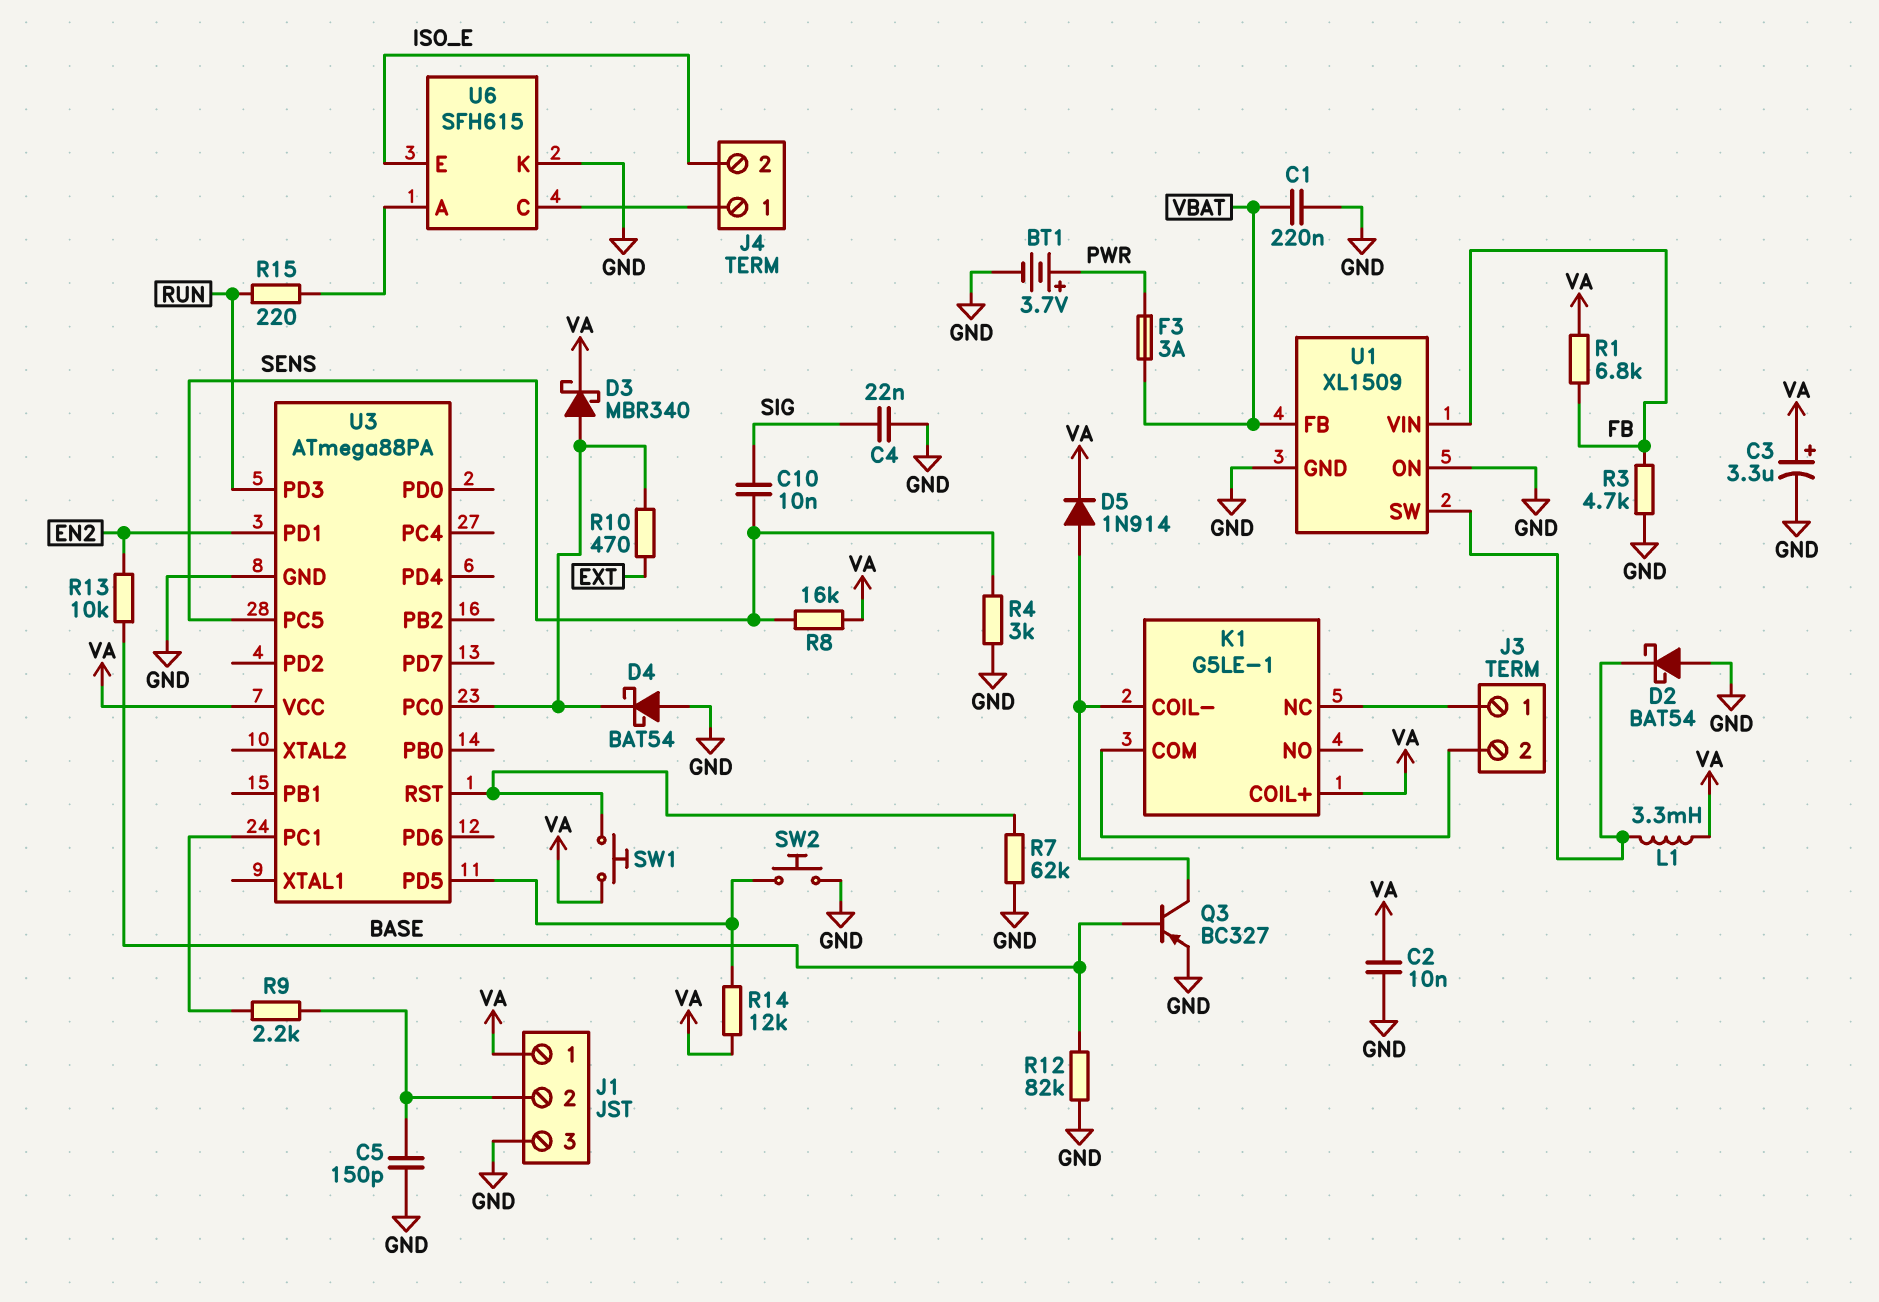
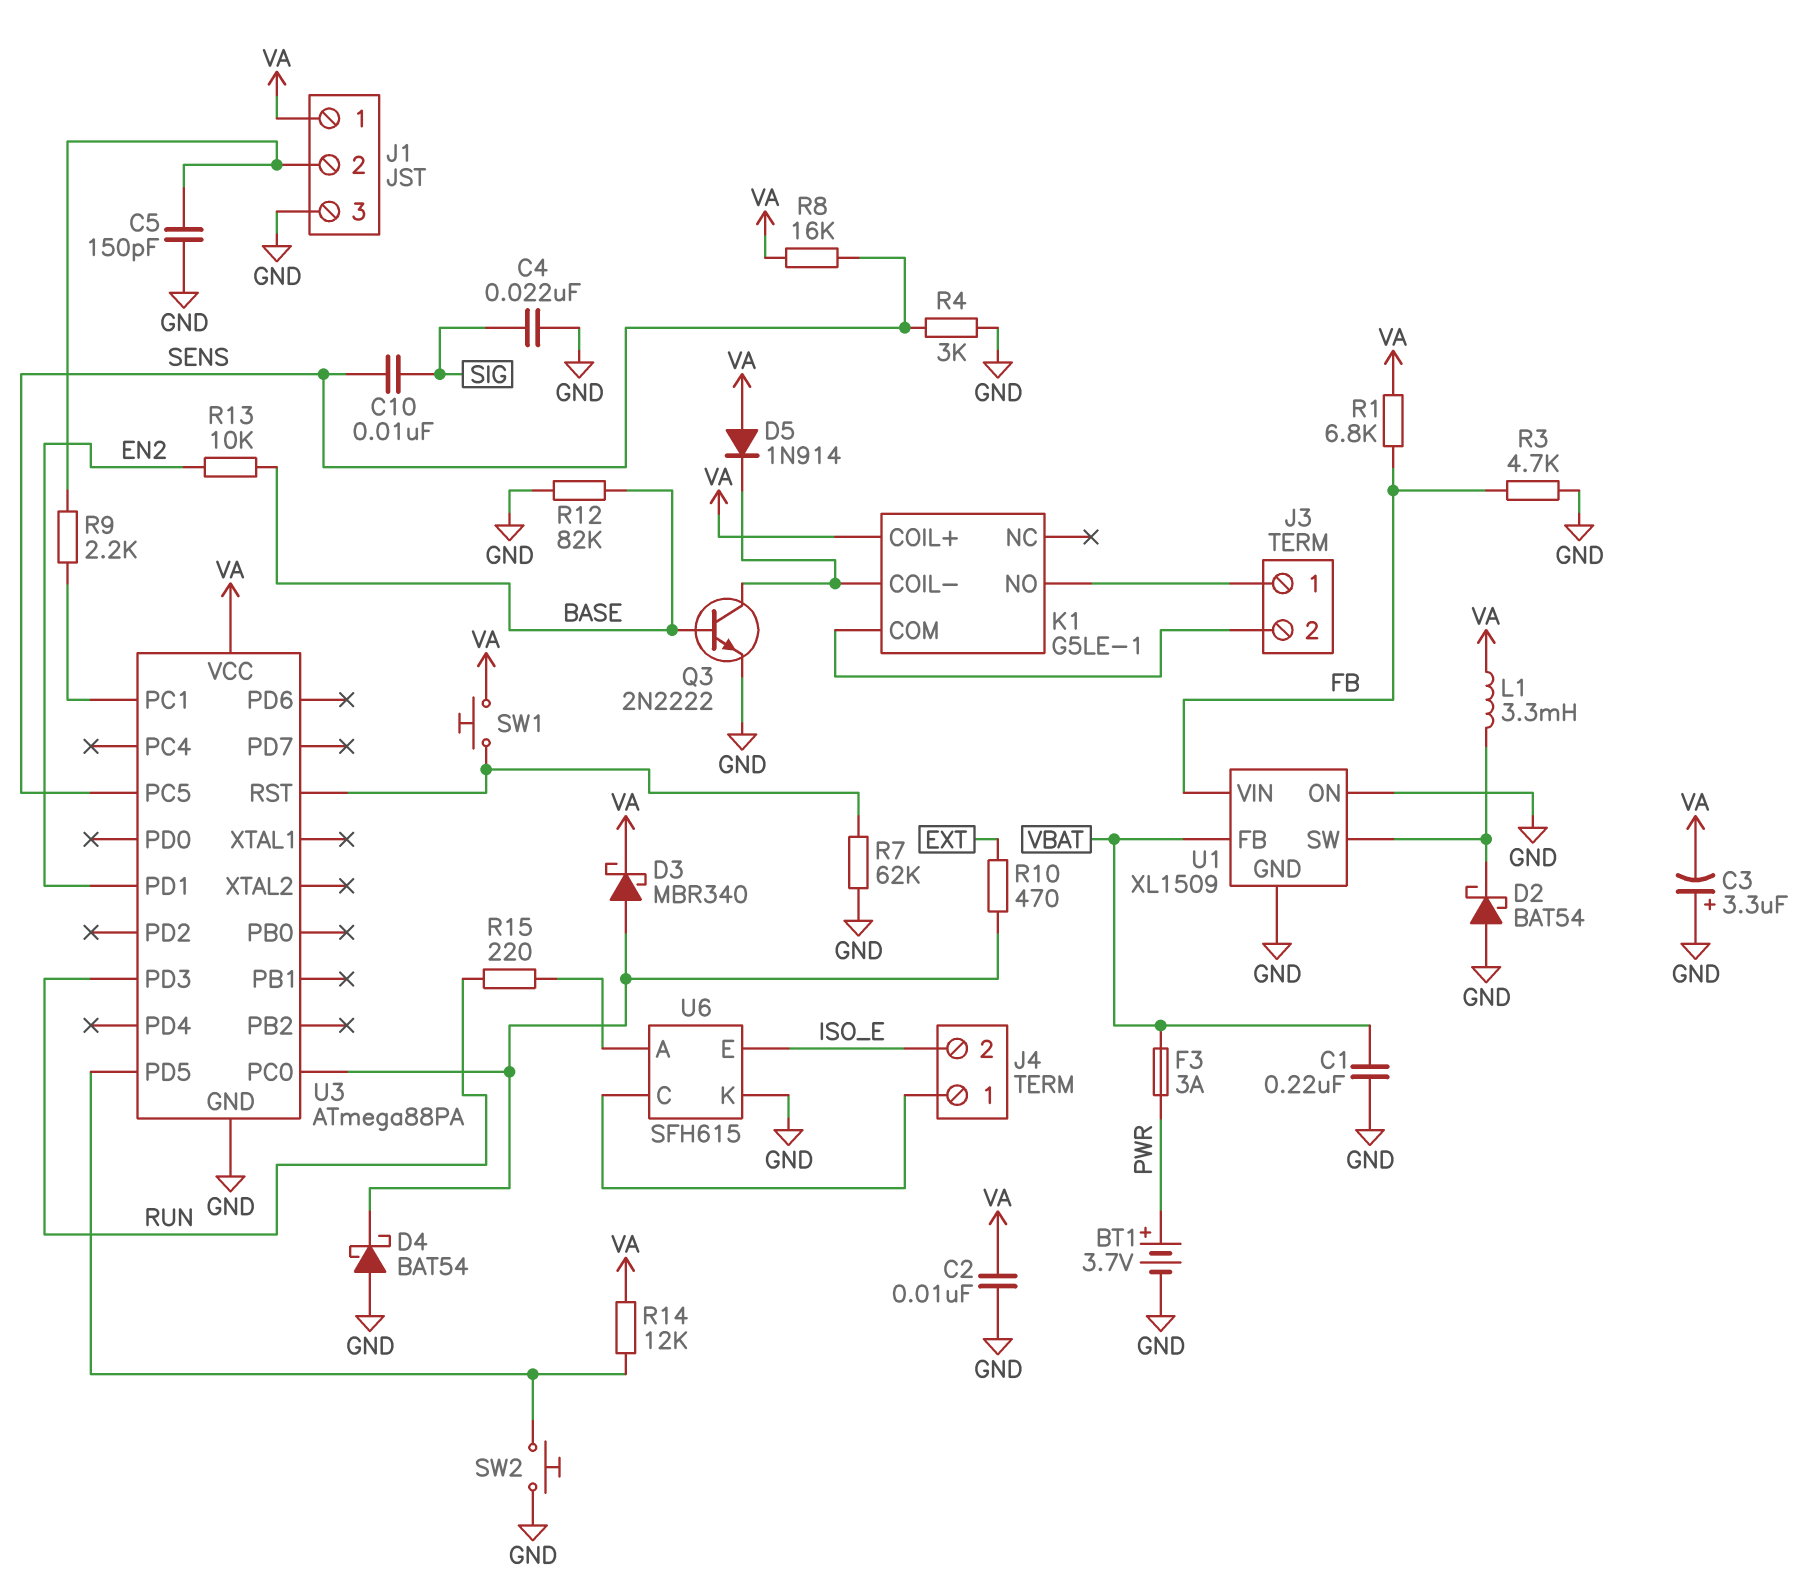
C3: 3.3uF (plus VA, minus GND) -> 3.3uF (plus GND, minus VA)
D5: diode 1N914 (A K1/COIL-, K VA) -> diode 1N914 (A VA, K K1/COIL-)
K1 pin NC: J3/1 -> none
K1 pin NO: none -> J3/1
Q3: PNP BC327 (B BASE, C K1/COIL-, E GND) -> NPN 2N2222 (B BASE, C K1/COIL-, E GND)

